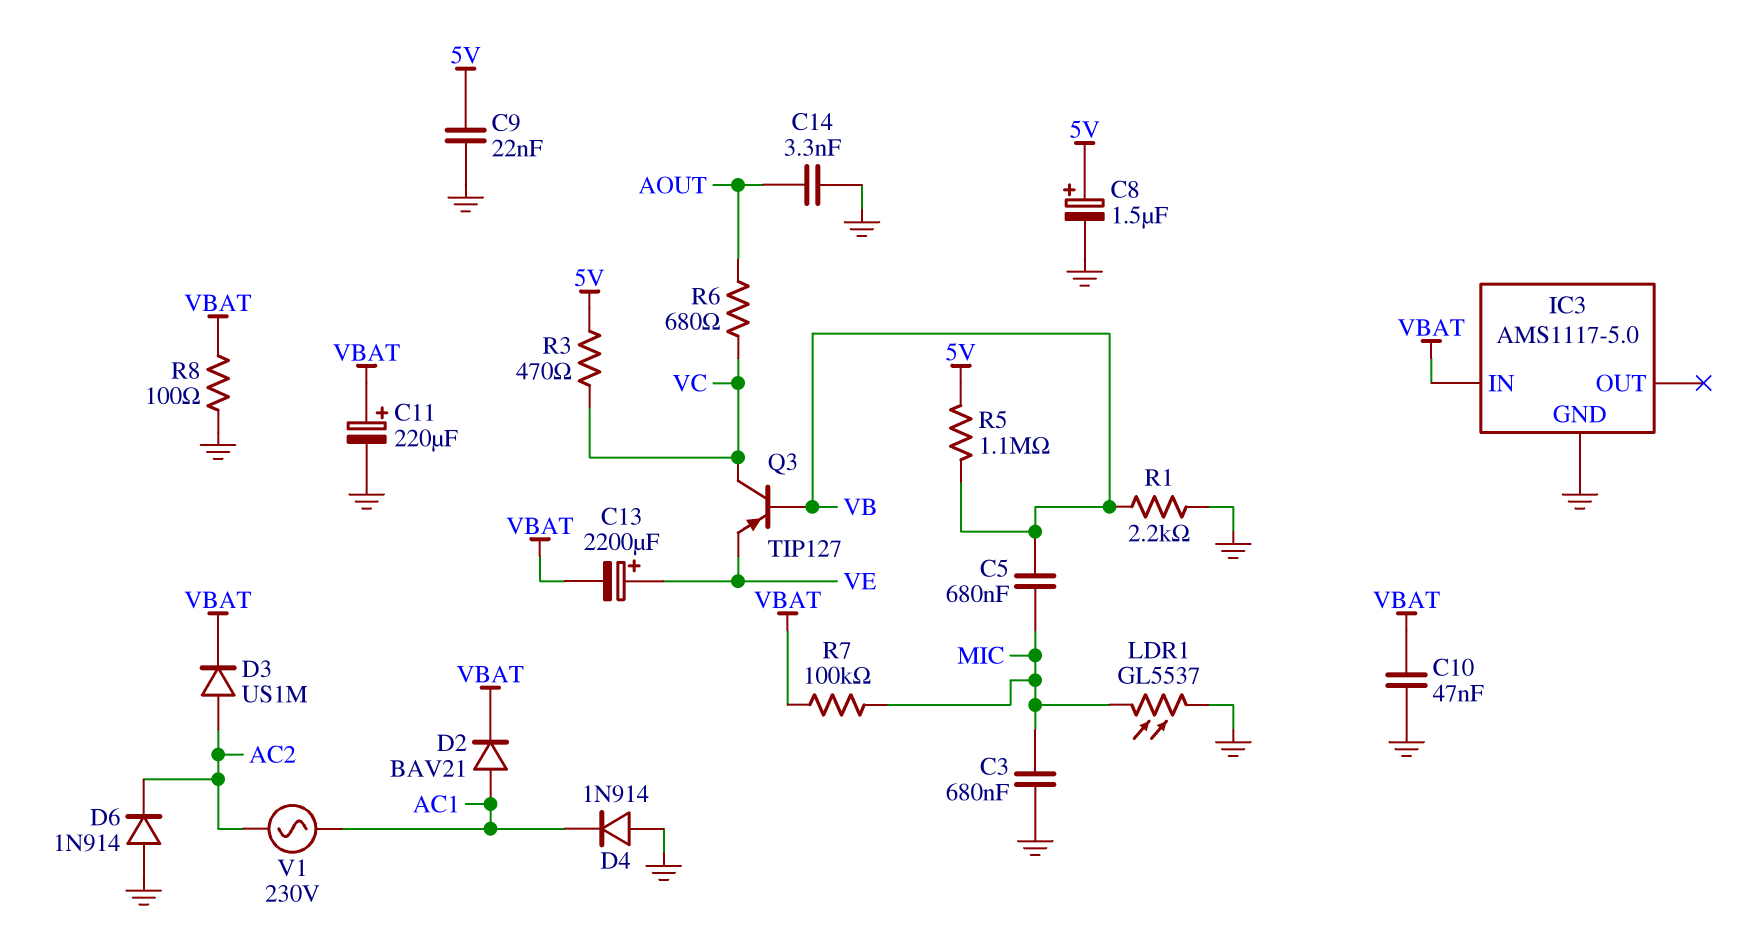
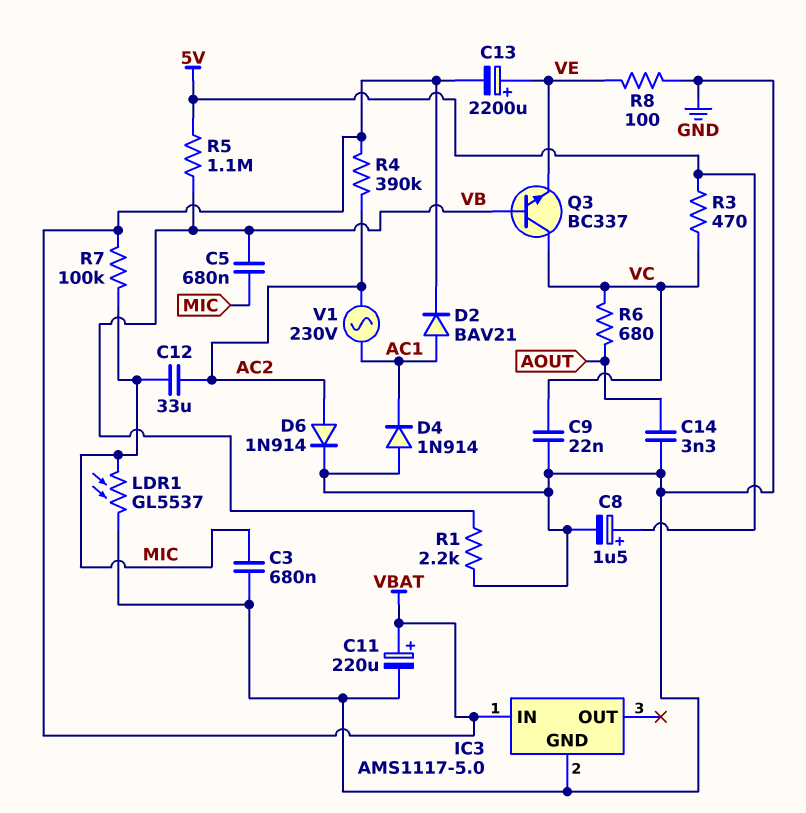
C9: 22nF (5V, GND) -> 22nF (GND, VC)
C10: 47nF (GND, VBAT) -> none
C12: none -> 33uF (AC2, MIC)
D3: diode US1M (A AC2, K VBAT) -> none
D6: diode 1N914 (A GND, K AC2) -> diode 1N914 (A AC2, K GND)
Q3: PNP TIP127 (B VB, C VC, E VE) -> NPN BC337 (B VB, C VC, E VE)
R4: none -> 390k (AC2, VBAT)
R8: 100 (GND, VBAT) -> 100 (GND, VE)

